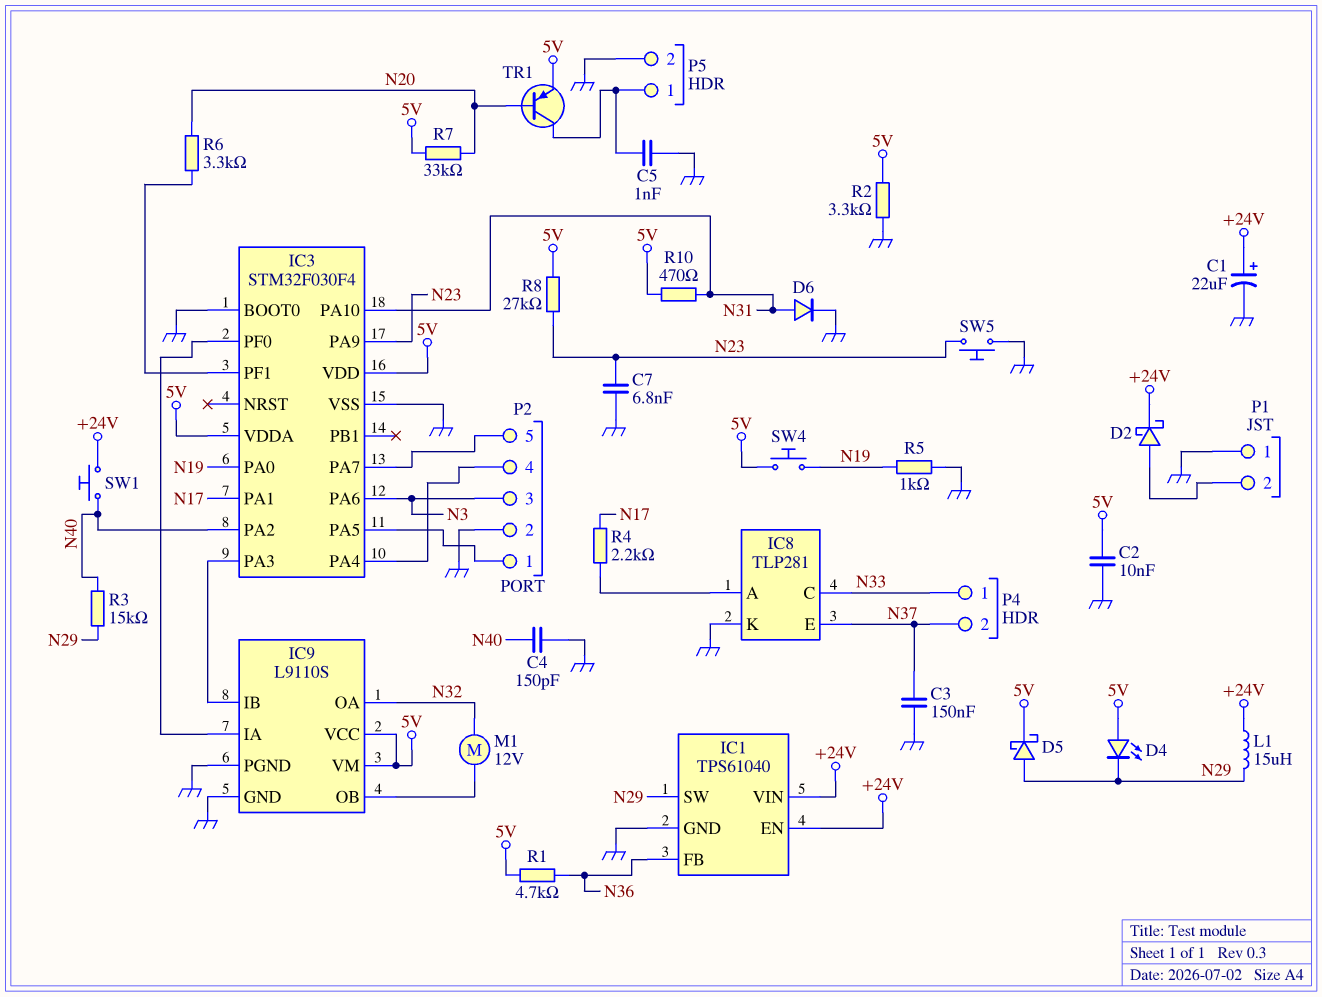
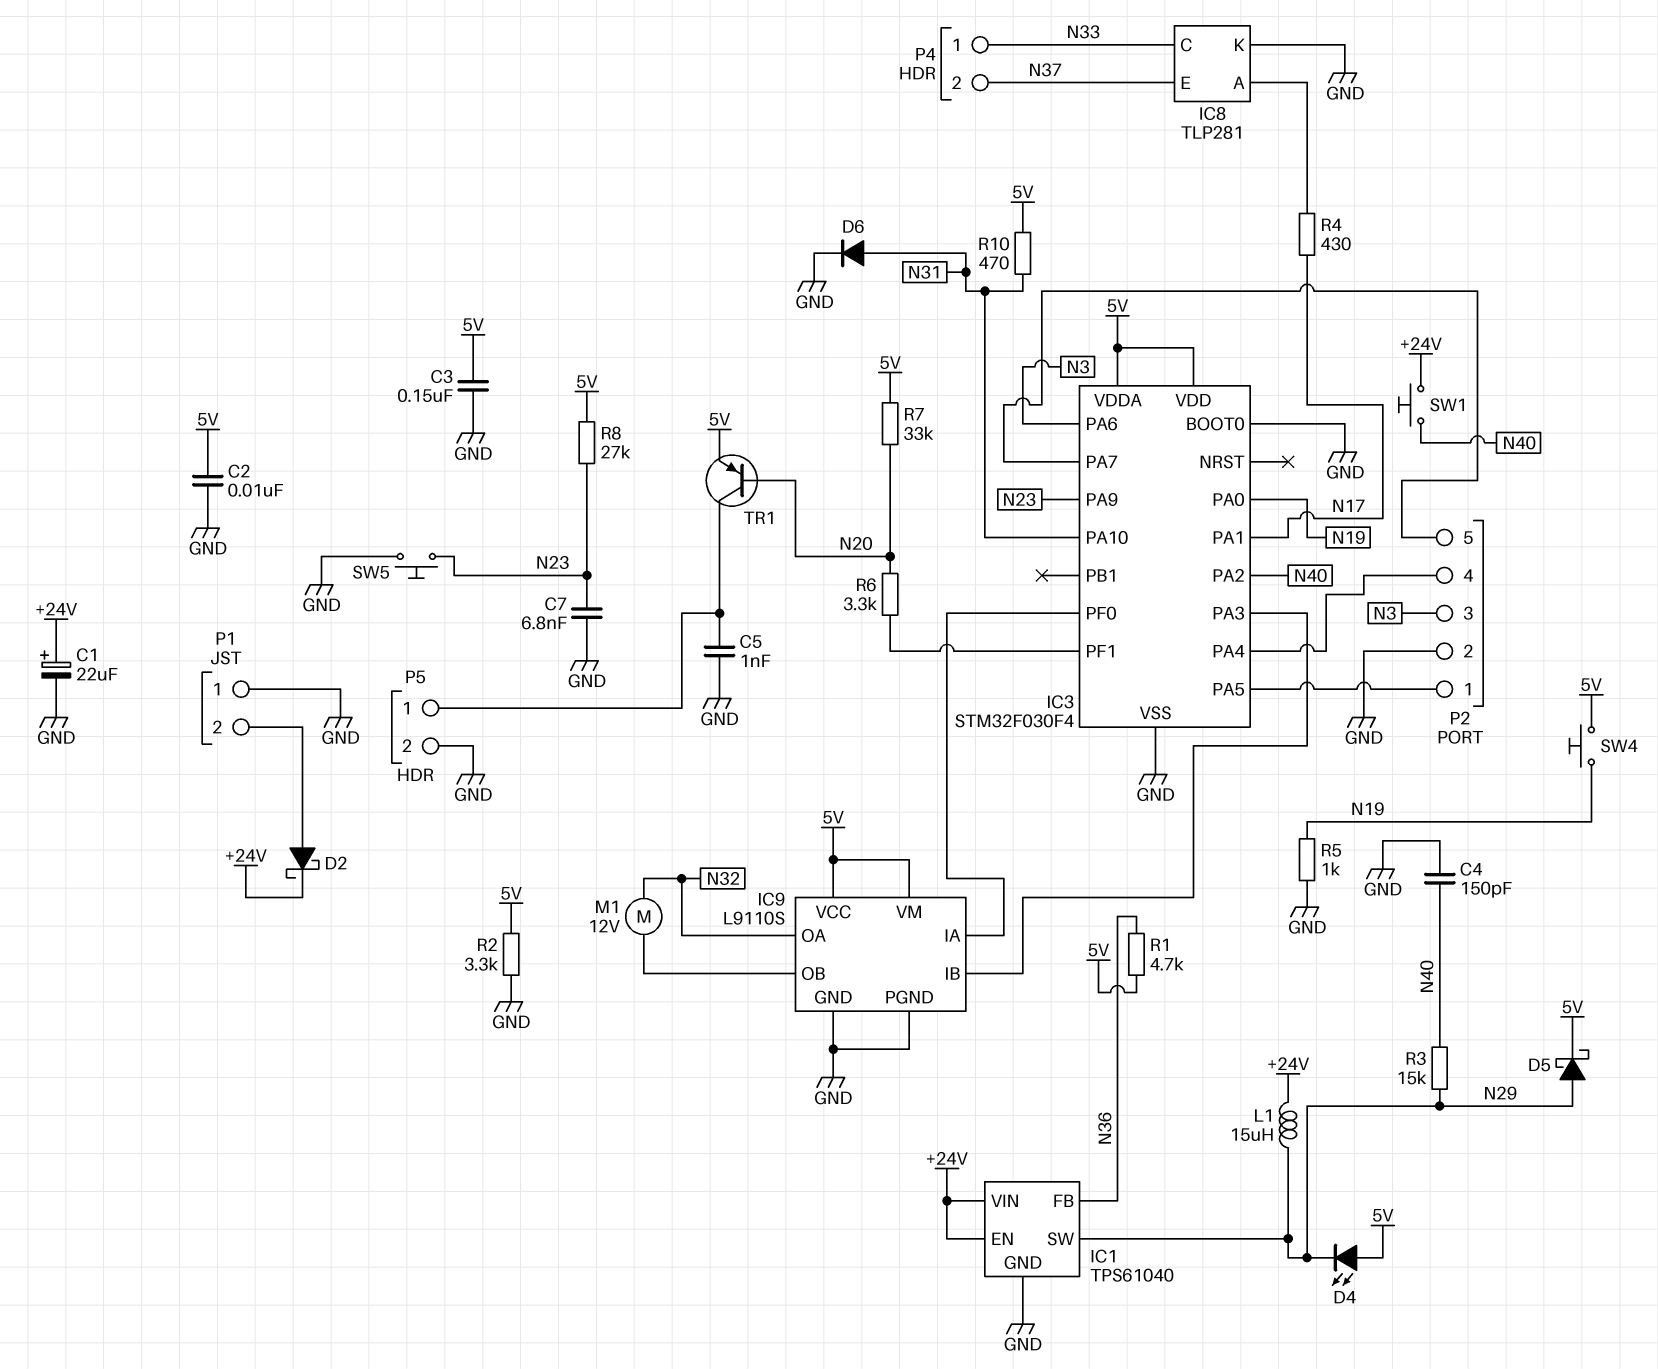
C3: 150nF (GND, N37) -> 150nF (5V, GND)
R4: 2.2k (IC8/A, N17) -> 430 (IC8/A, N17)

